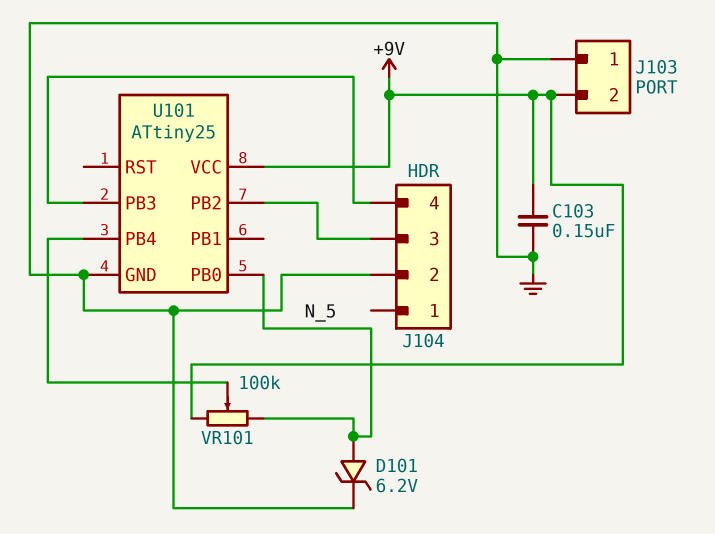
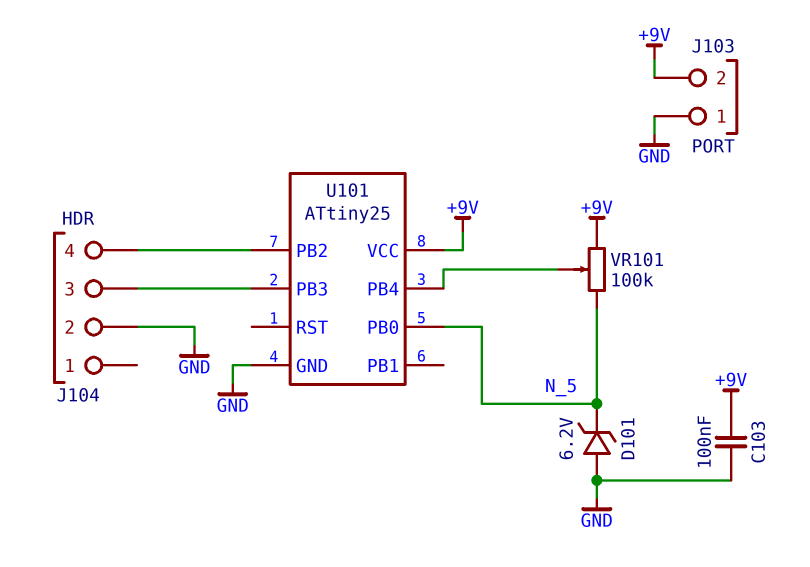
C103: 150nF (+9V, GND) -> 100nF (+9V, GND)
D101: zener 6.2V (A N_5, K GND) -> zener 6.2V (A GND, K N_5)
U101 pin PB2: J104/3 -> J104/4
U101 pin PB3: J104/4 -> J104/3

